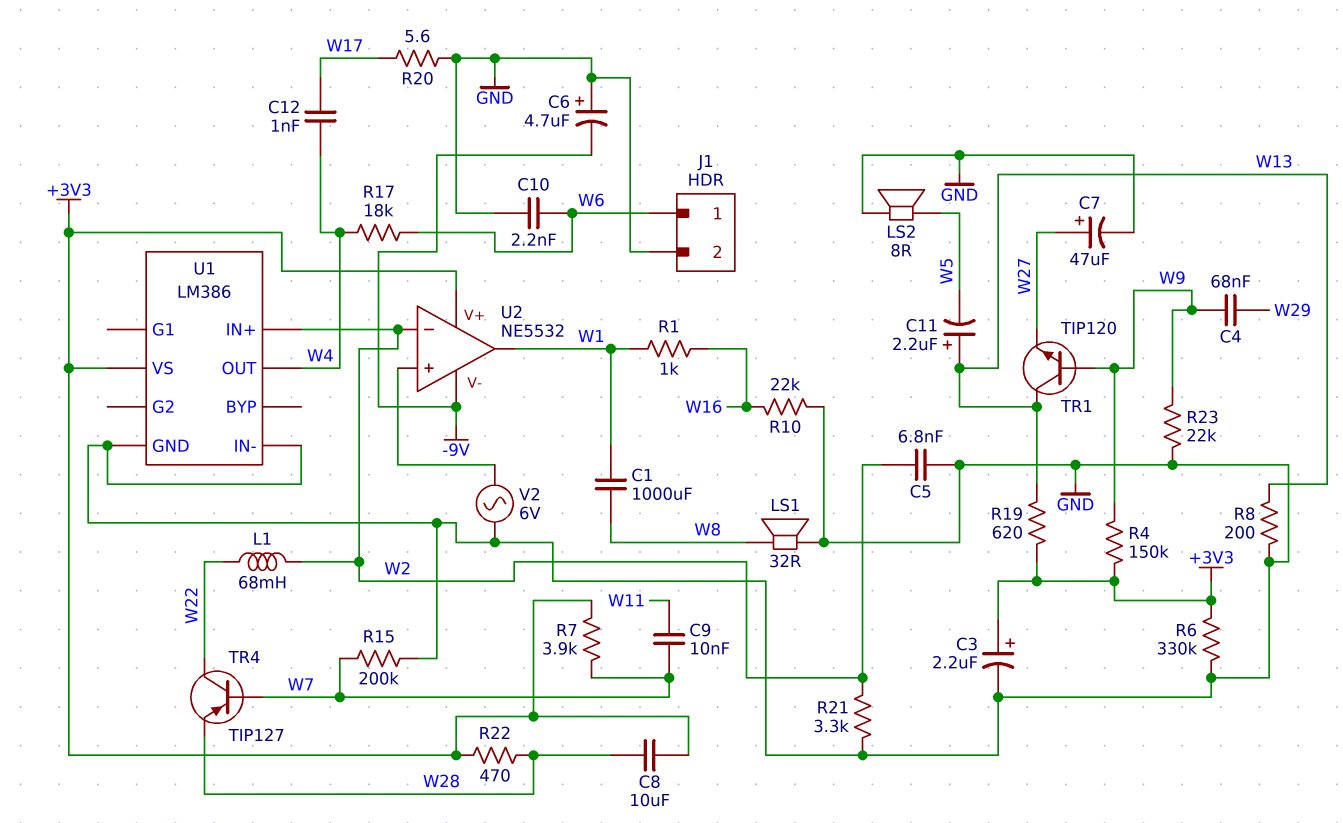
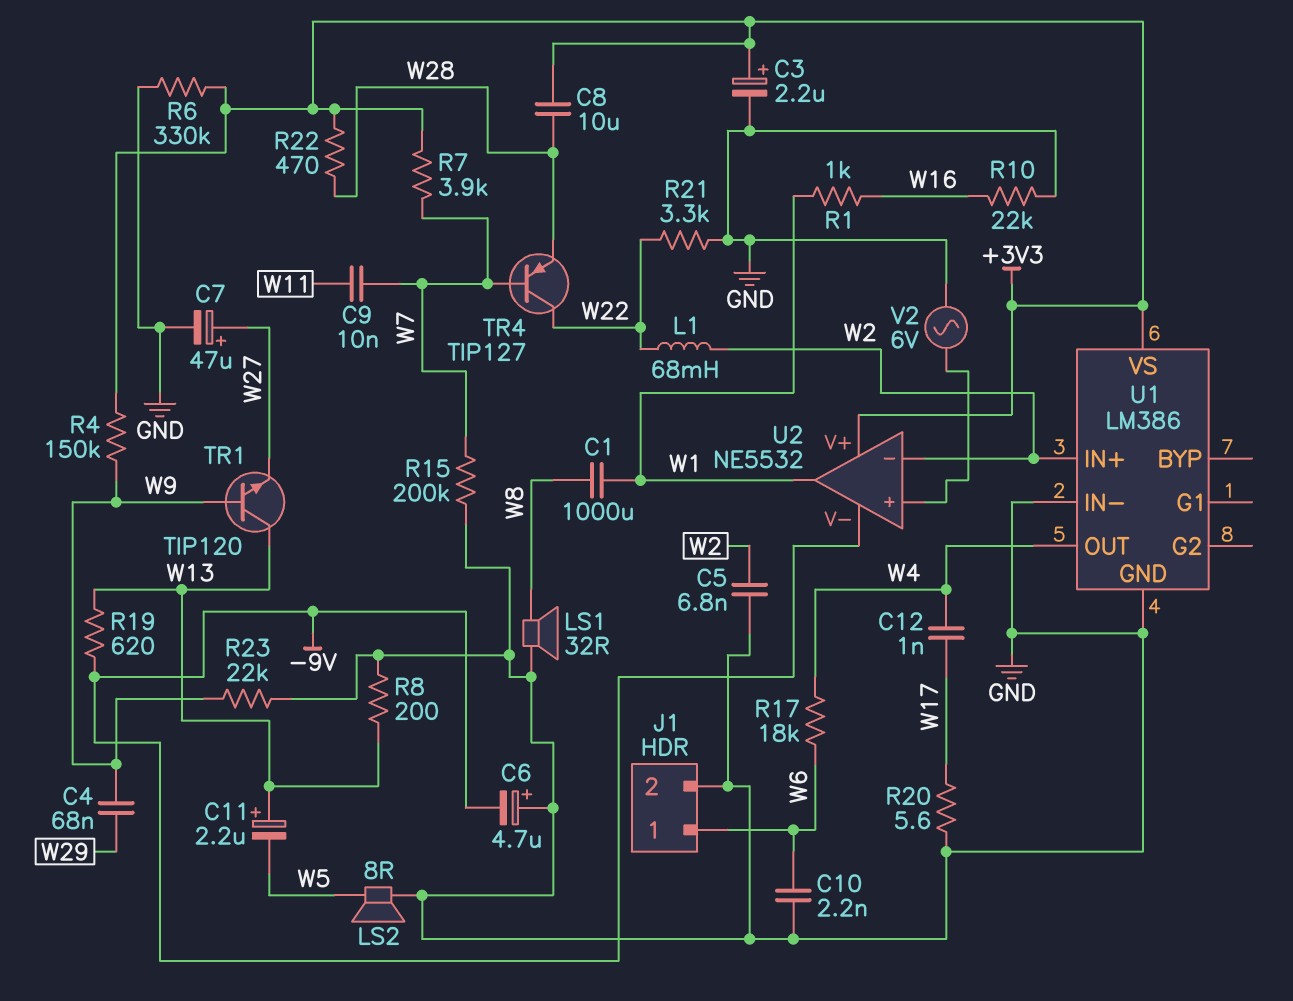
R19: 620 (+3V3, W13) -> 620 (-9V, W13)
R21: 3.3k (GND, W2) -> 3.3k (GND, W22)

